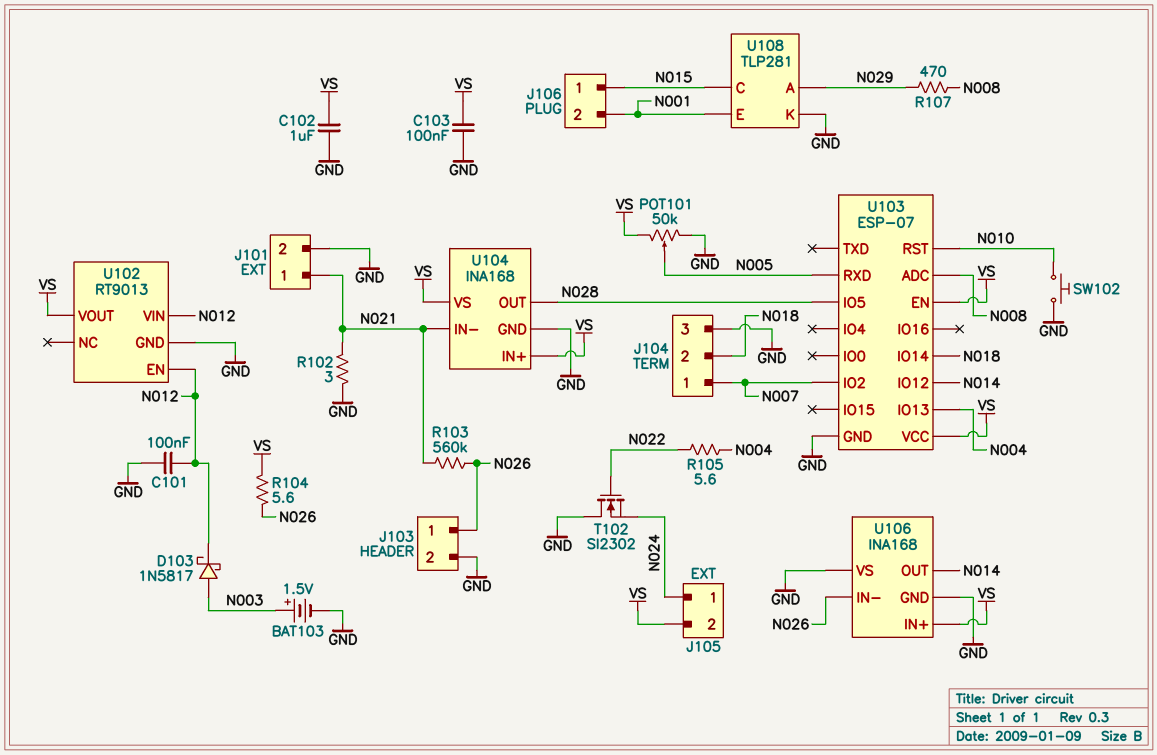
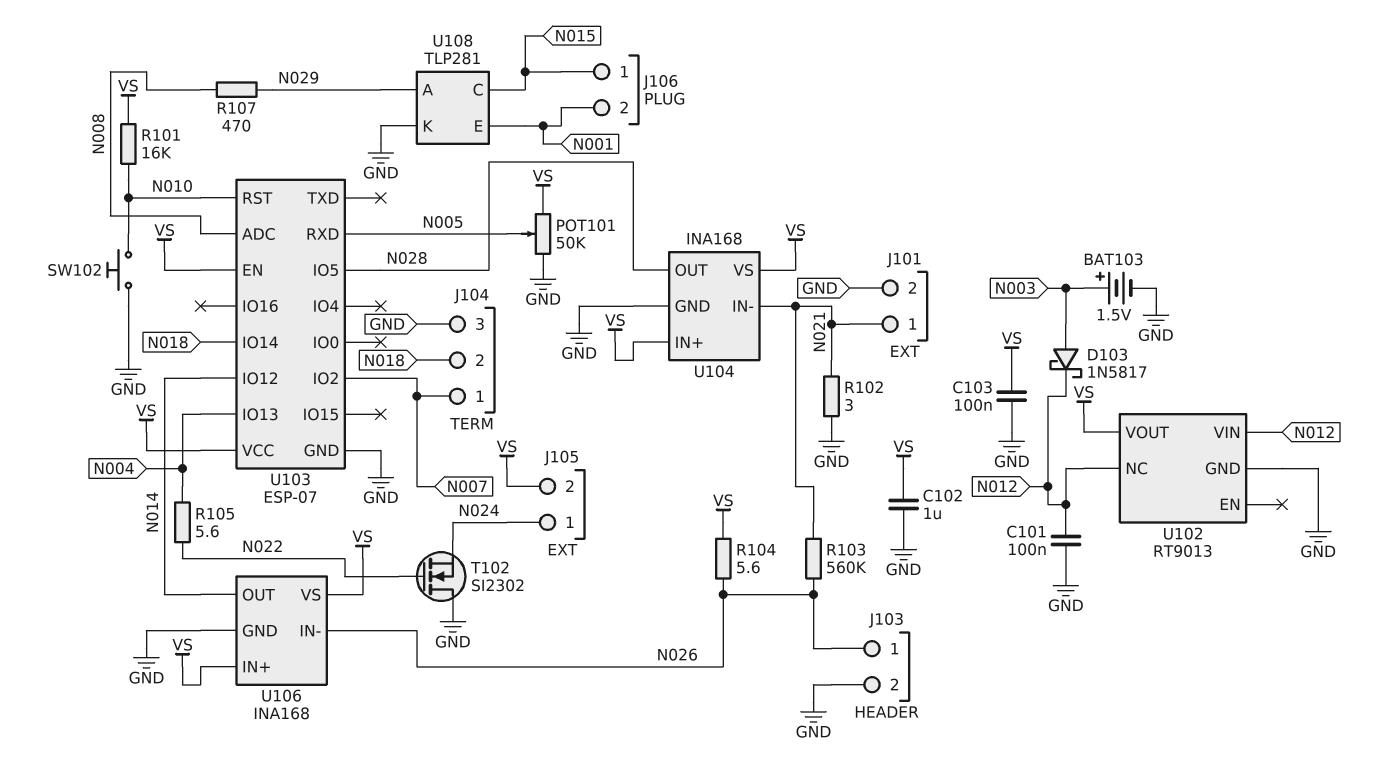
R101: none -> 16k (N010, VS)
U102 pin EN: N012 -> none
U102 pin NC: none -> N012
U106 pin VS: GND -> VS

